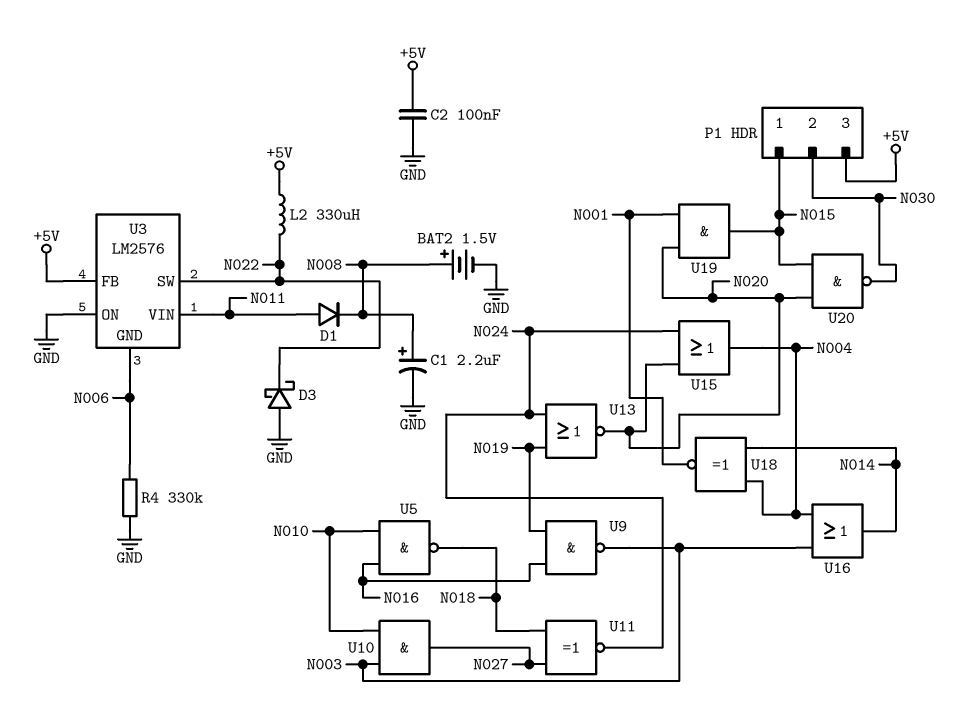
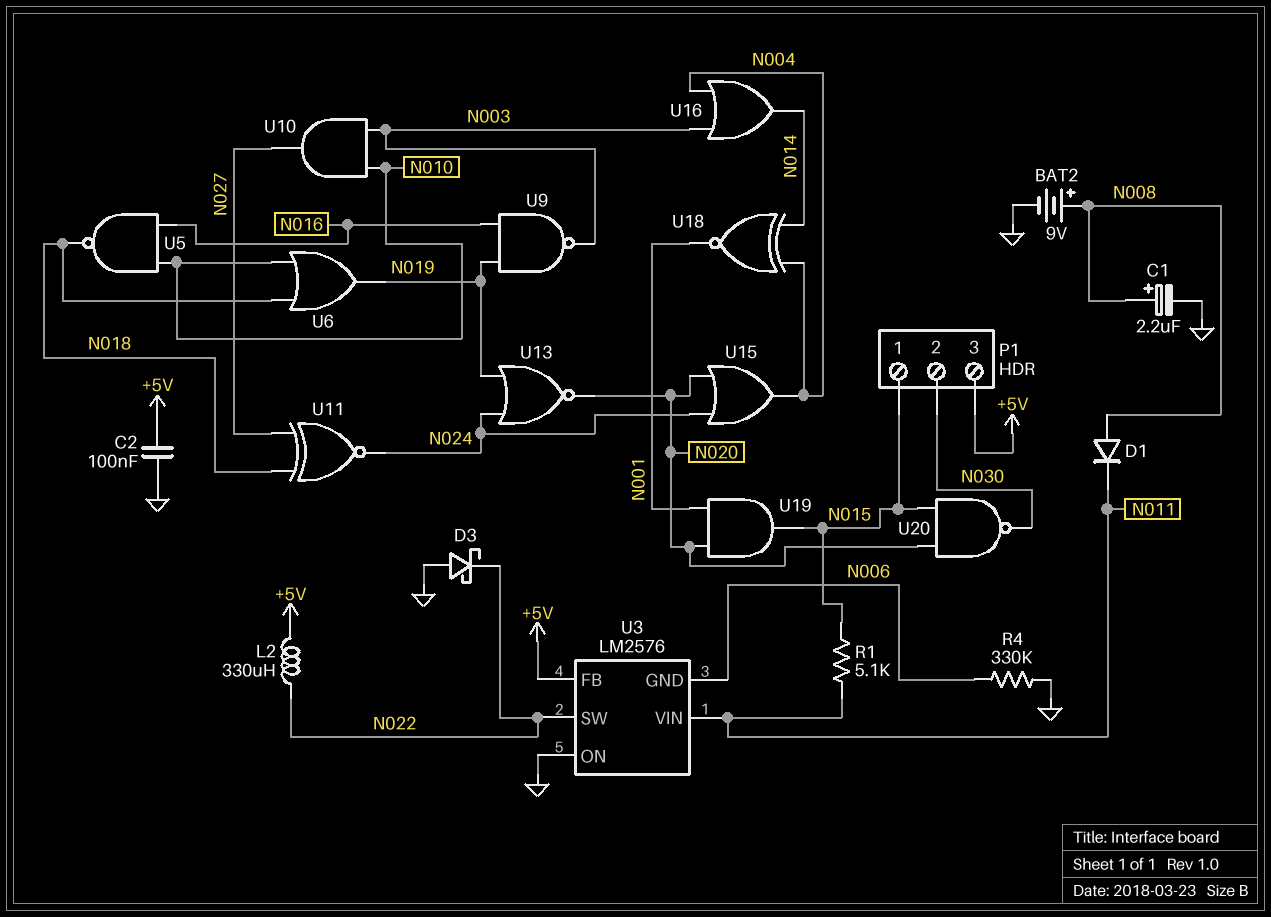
BAT2: 1.5V (plus N008, minus GND) -> 9V (plus N008, minus GND)
D1: diode (A N011, K N008) -> diode (A N008, K N011)
R1: none -> 5.1k (N011, N015)
U6: none -> OR (in N010, in N018, out N019)

